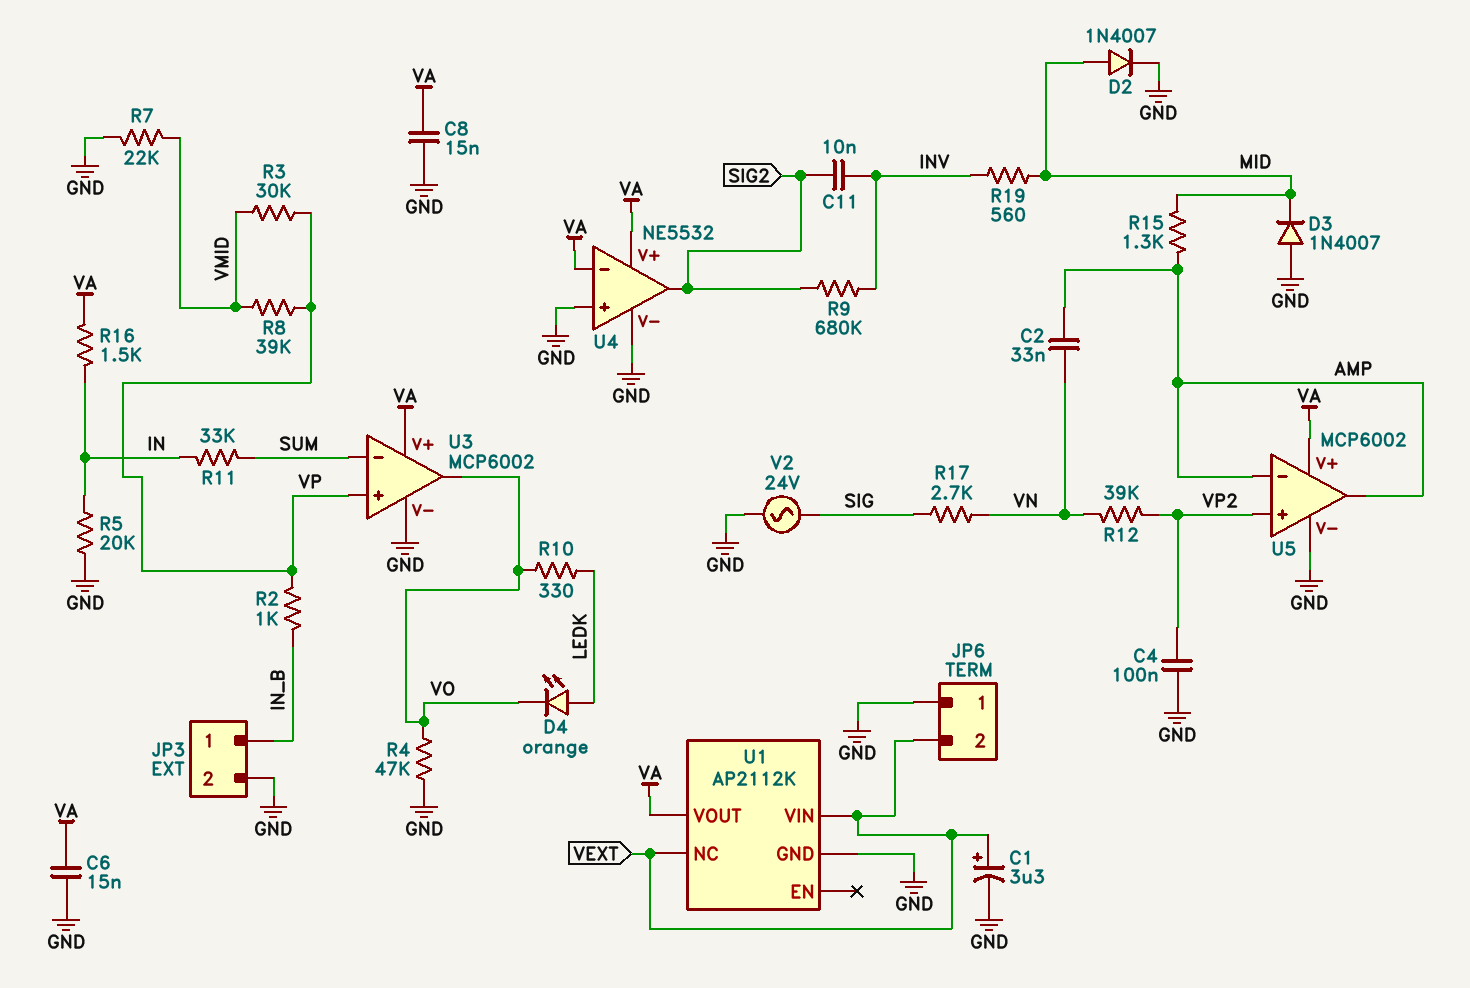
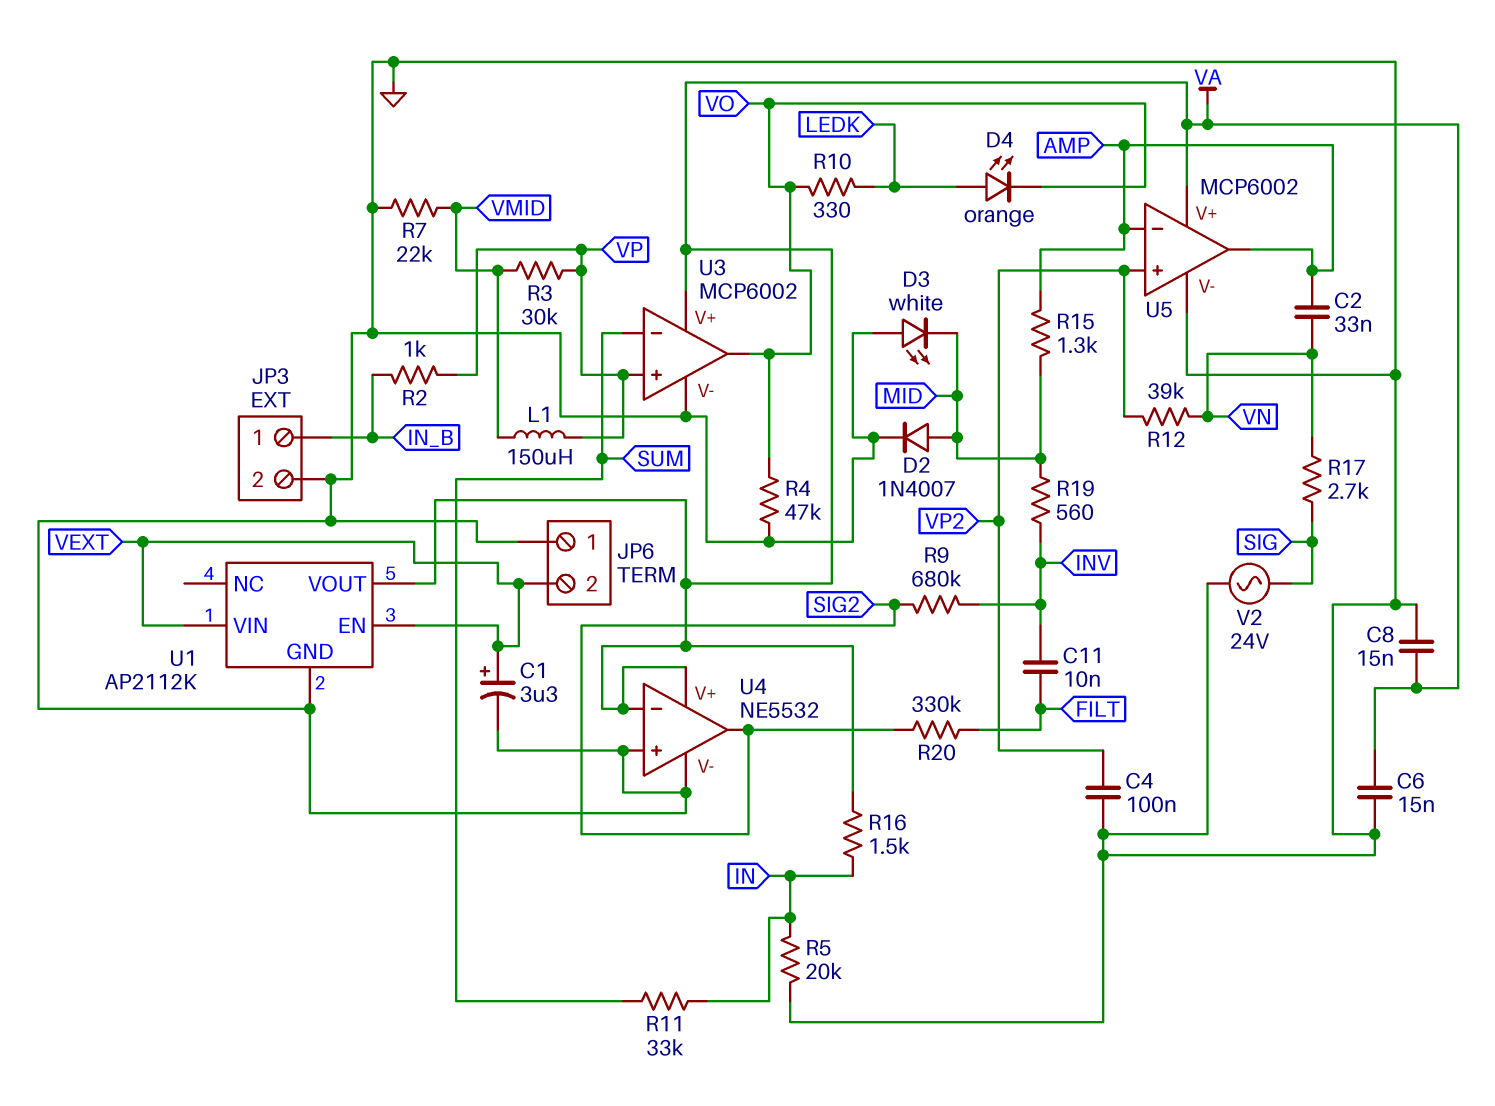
C11: 10nF (INV, SIG2) -> 10nF (FILT, INV)
D3: diode 1N4007 (A GND, K MID) -> LED white (A GND, K MID)
L1: none -> 150uH (VMID, VP)
R8: 39k (VMID, VP) -> none
R20: none -> 330k (FILT, SIG2)
U1 pin EN: none -> VEXT
U1 pin NC: VEXT -> none

